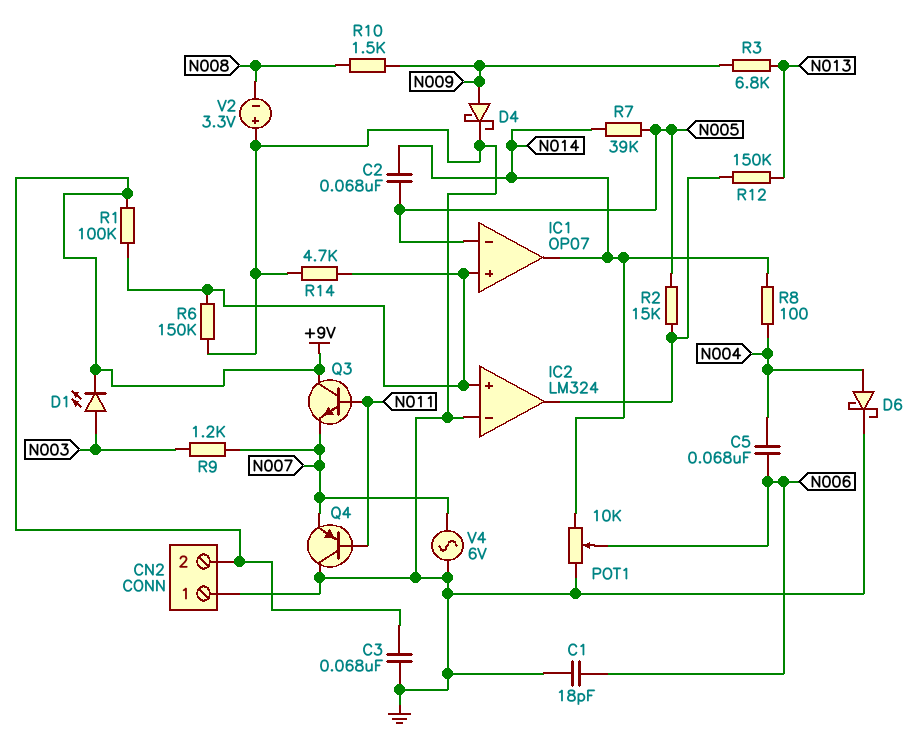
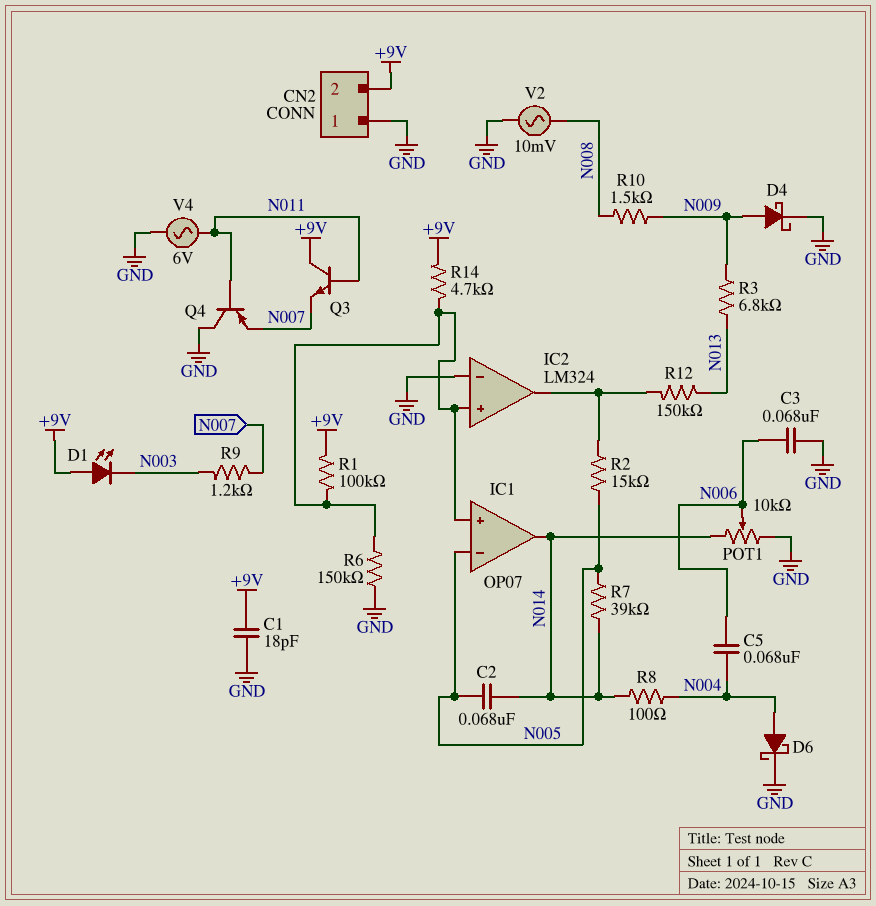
C1: 18pF (GND, N006) -> 18pF (+9V, GND)
C3: 68nF (+9V, GND) -> 68nF (GND, N006)
D1: LED (A N003, K +9V) -> LED (A +9V, K N003)
R14: 4.7k (GND, IC1/in+) -> 4.7k (+9V, IC1/in+)
V2: 3.3V (plus GND, minus N008) -> AC 10mV (GND, N008)
V4: AC 6V (GND, N007) -> AC 6V (GND, N011)

